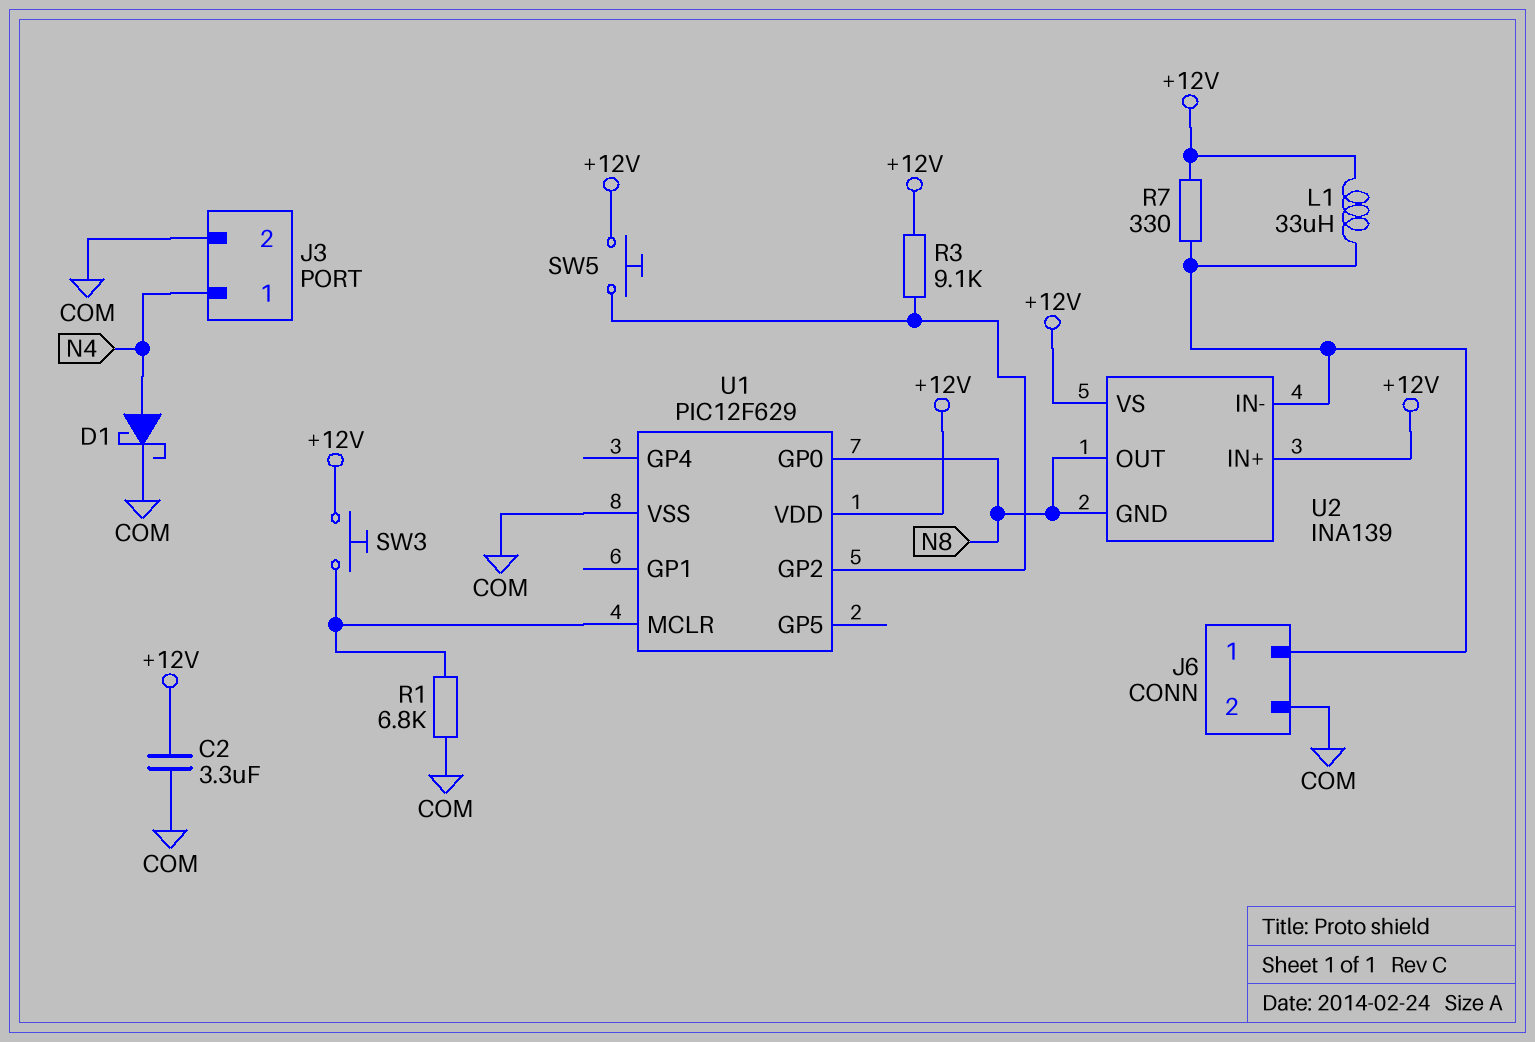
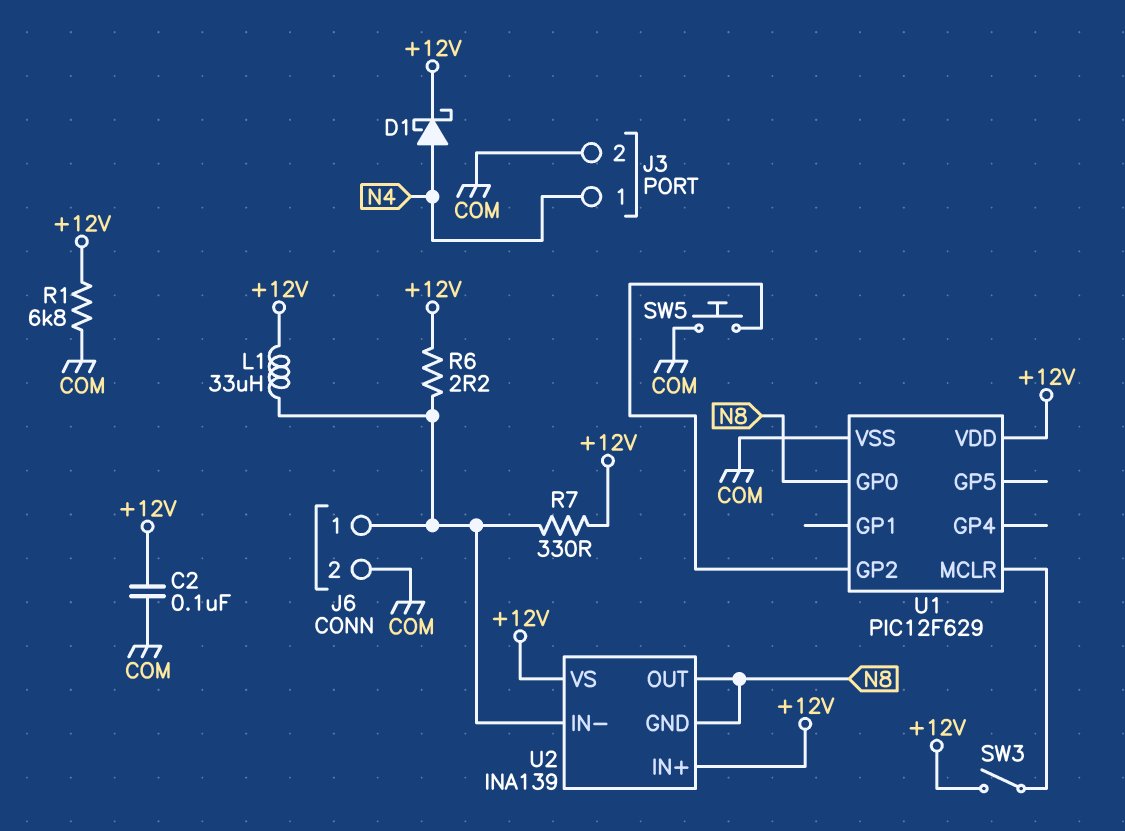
C2: 3.3uF (+12V, COM) -> 100nF (+12V, COM)
D1: schottky (A N4, K COM) -> schottky (A N4, K +12V)
R1: 6.8k (COM, U1/MCLR) -> 6.8k (+12V, COM)
R3: 9.1k (+12V, U1/GP2) -> none
R6: none -> 2.2 (+12V, J6/1)
SW3: button (+12V, U1/MCLR) -> switch (+12V, U1/MCLR)
SW5: button (+12V, U1/GP2) -> button (COM, U1/GP2)

